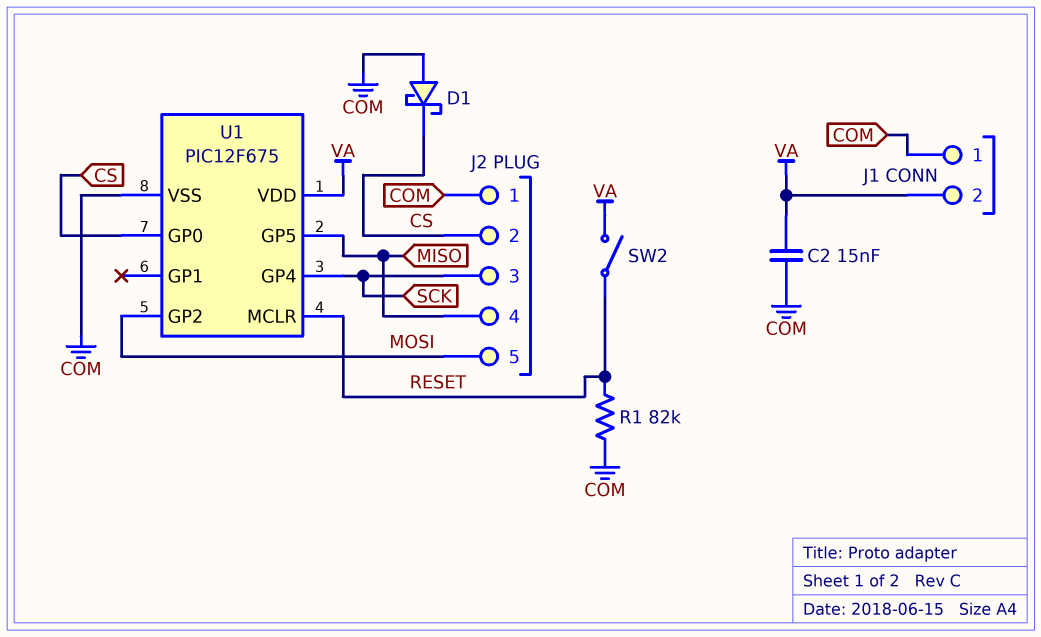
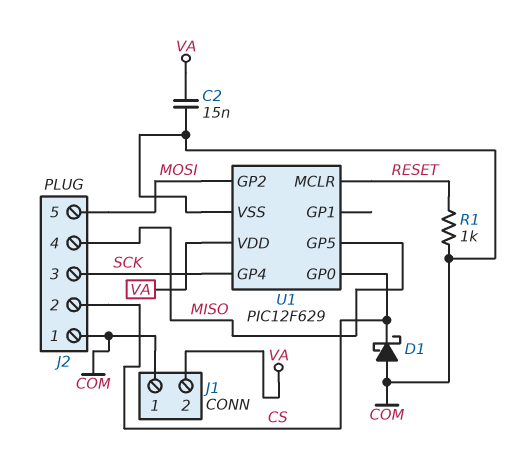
R1: 82k (COM, RESET) -> 1k (COM, RESET)
SW2: switch (RESET, VA) -> none
U1: PIC12F675 -> PIC12F629

